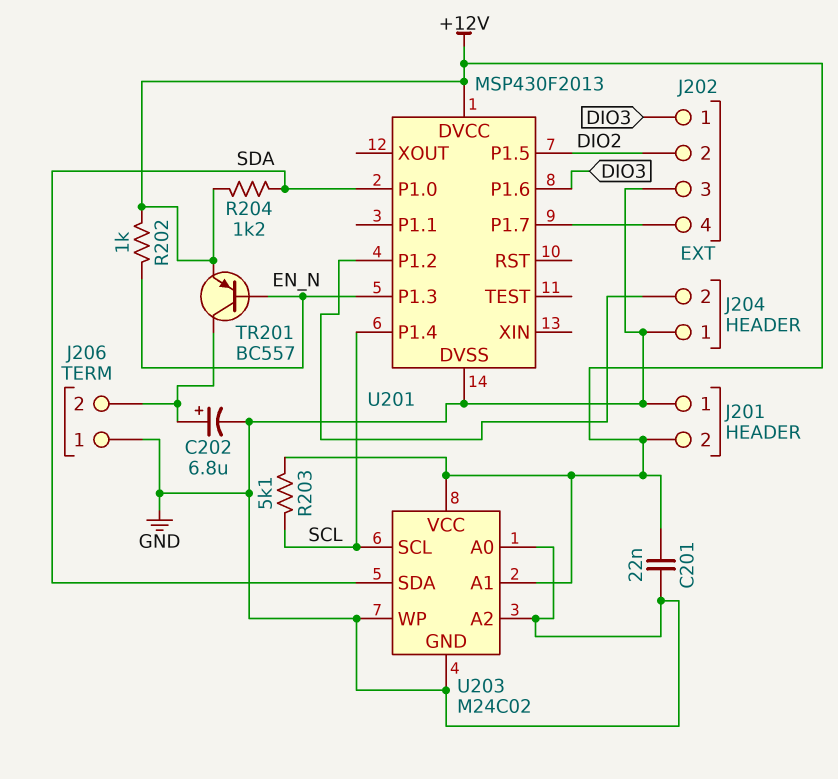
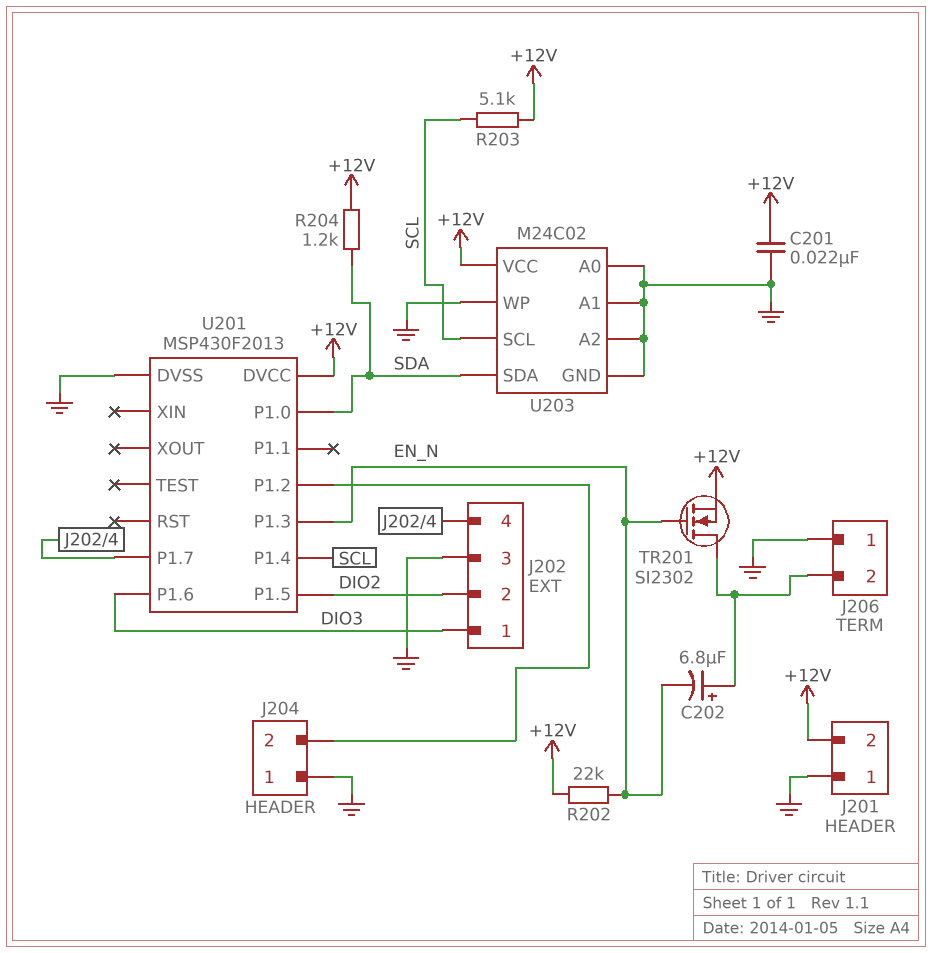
C202: 6.8uF (plus J206/2, minus GND) -> 6.8uF (plus J206/2, minus EN_N)
R202: 1k (+12V, EN_N) -> 22k (+12V, EN_N)
TR201: PNP BC557 (B EN_N, C J206/2, E +12V) -> NMOS SI2302 (G EN_N, D J206/2, S +12V)
U203 pin A1: +12V -> GND

